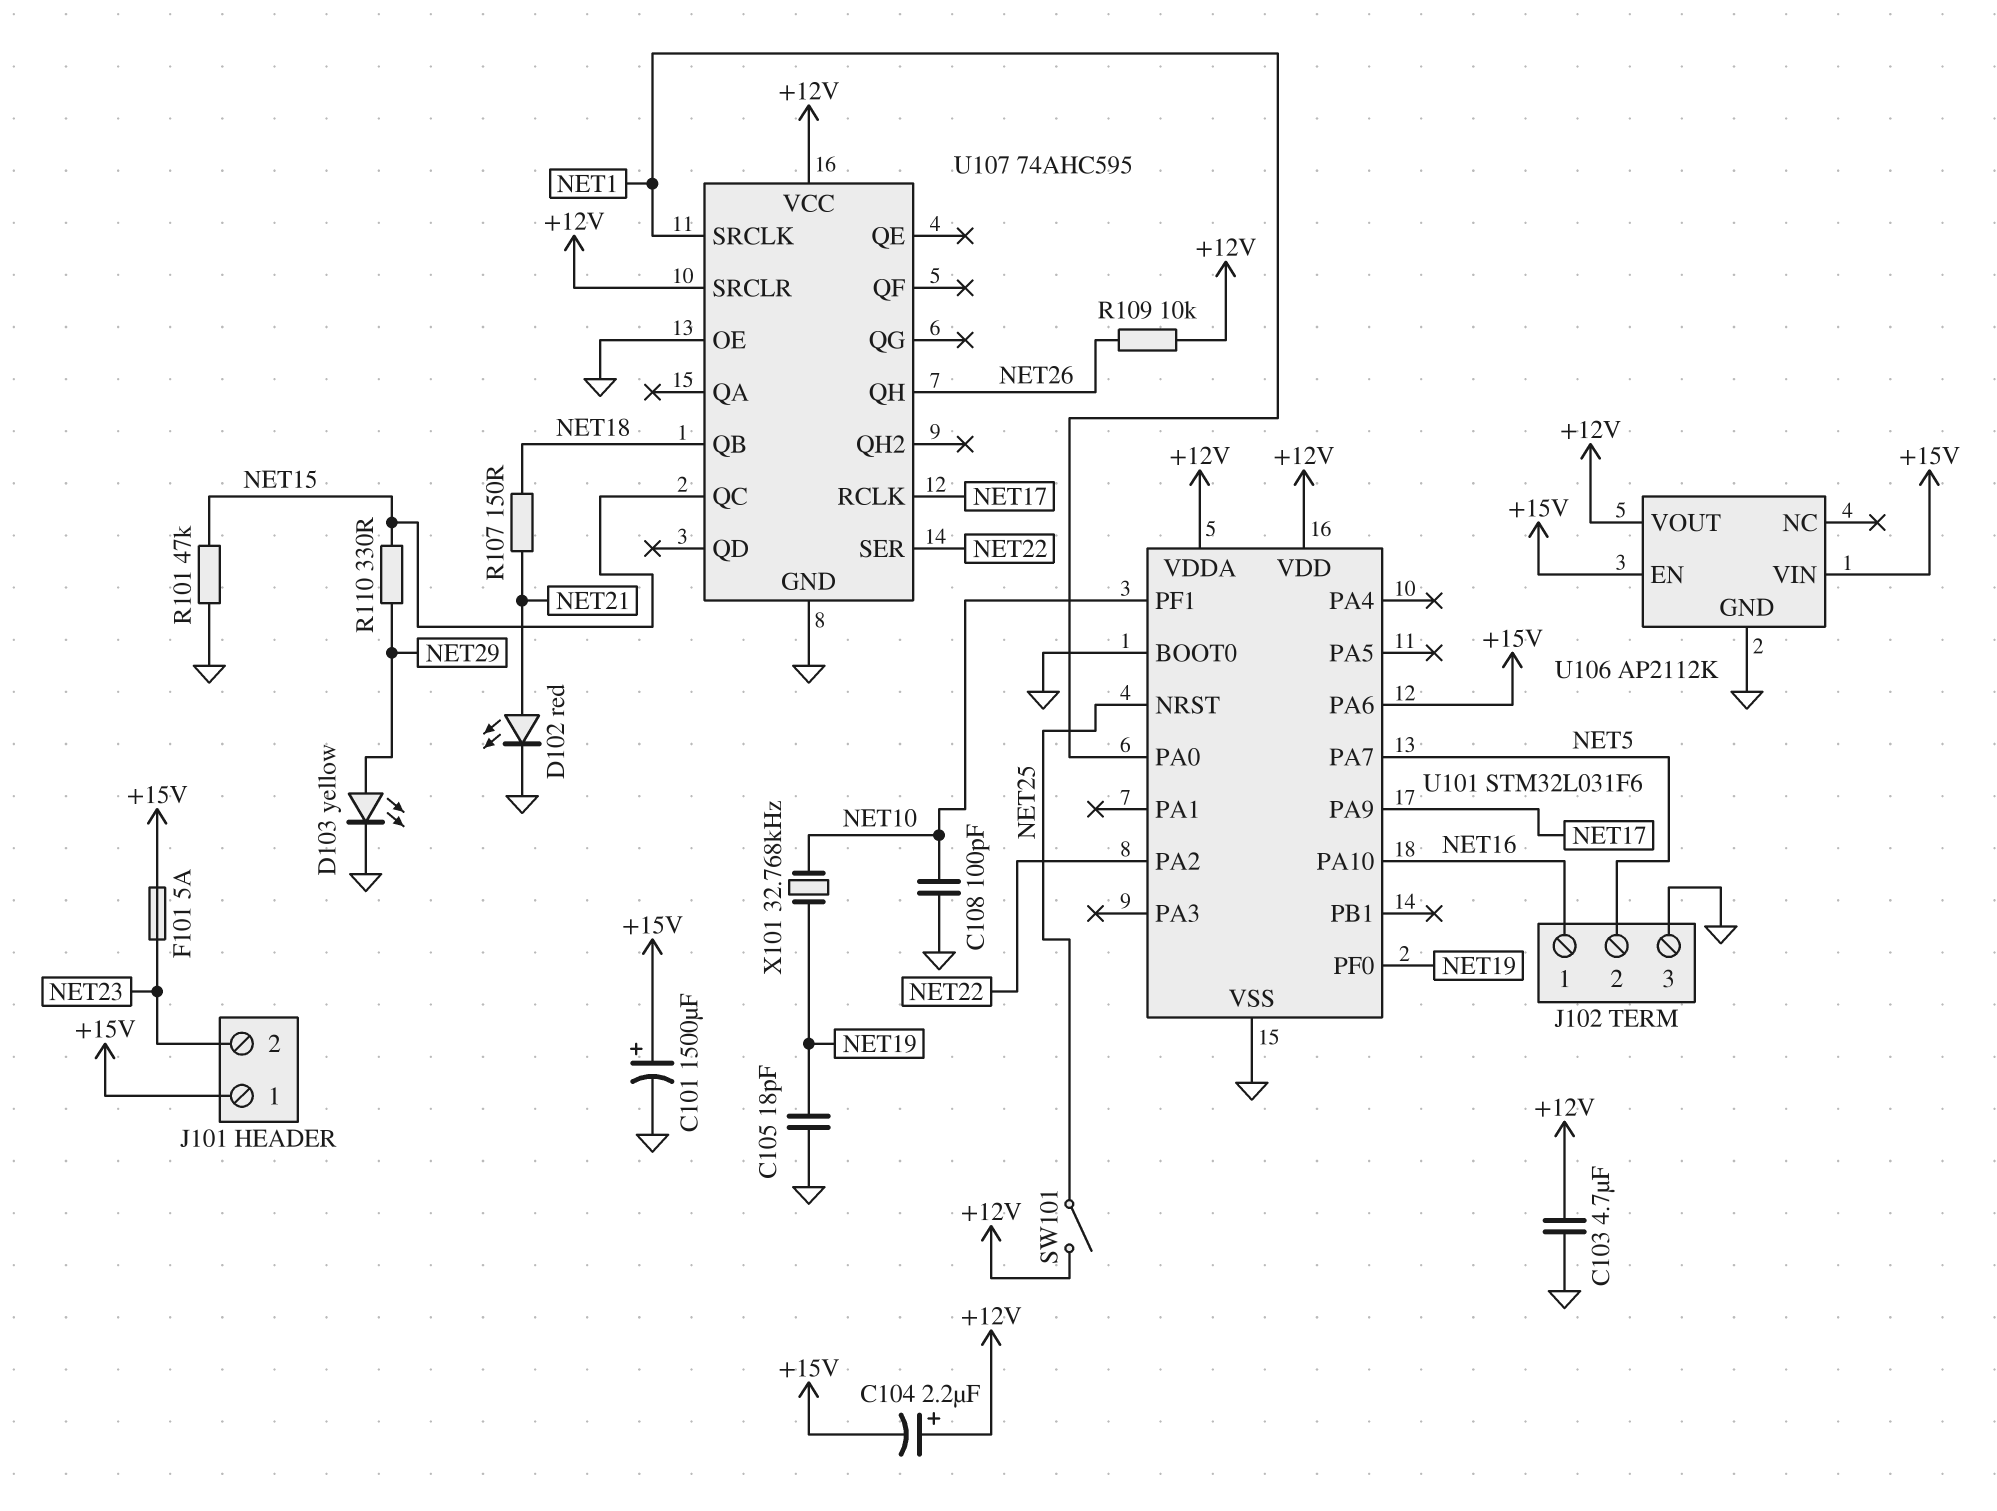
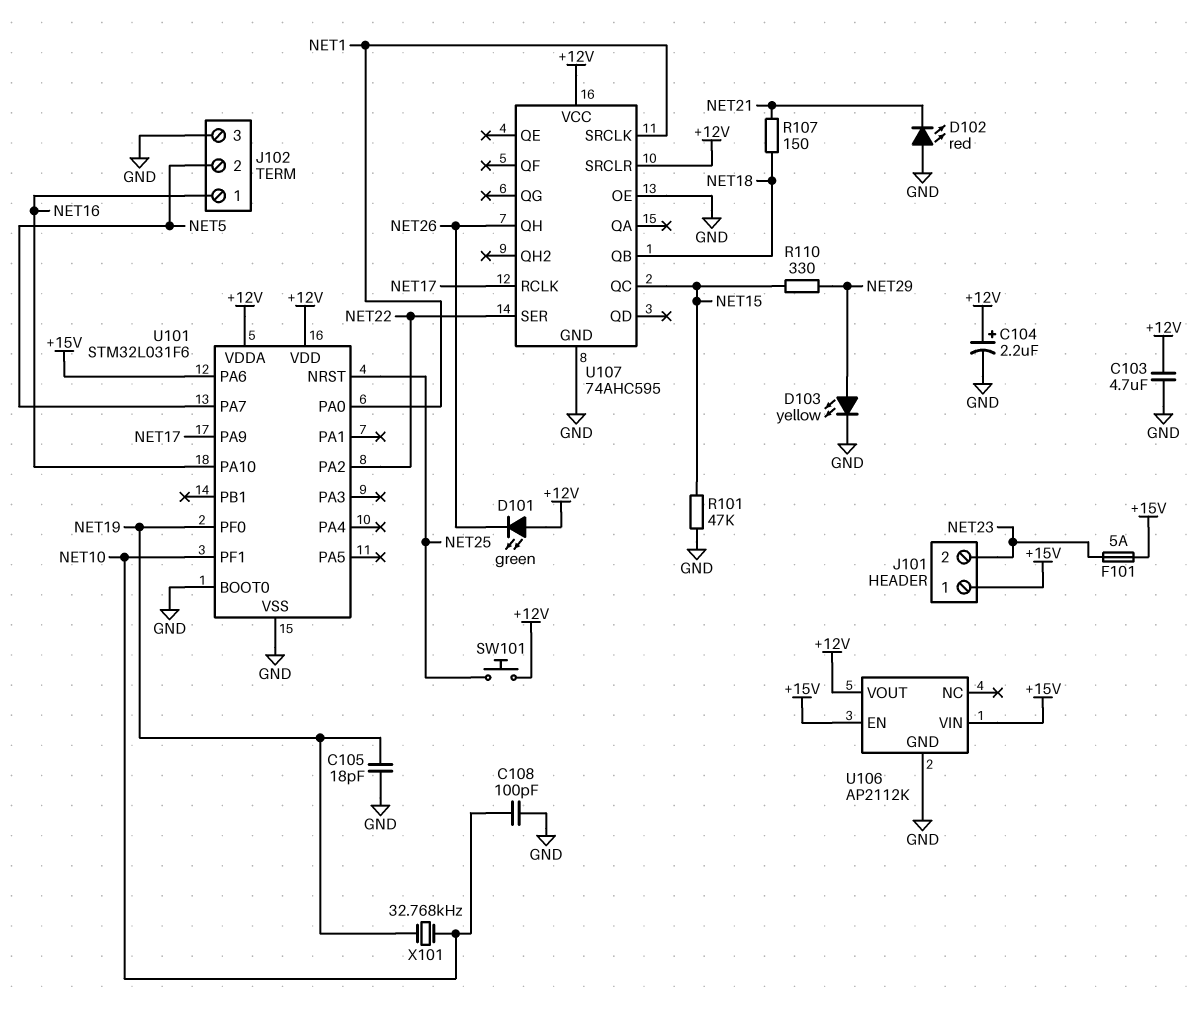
C101: 1500uF (plus +15V, minus GND) -> none
C104: 2.2uF (plus +12V, minus +15V) -> 2.2uF (plus +12V, minus GND)
D101: none -> LED green (A +12V, K NET26)
D102: LED red (A NET21, K GND) -> LED red (A GND, K NET21)
R109: 10k (+12V, NET26) -> none
SW101: switch (+12V, NET25) -> button (+12V, NET25)

